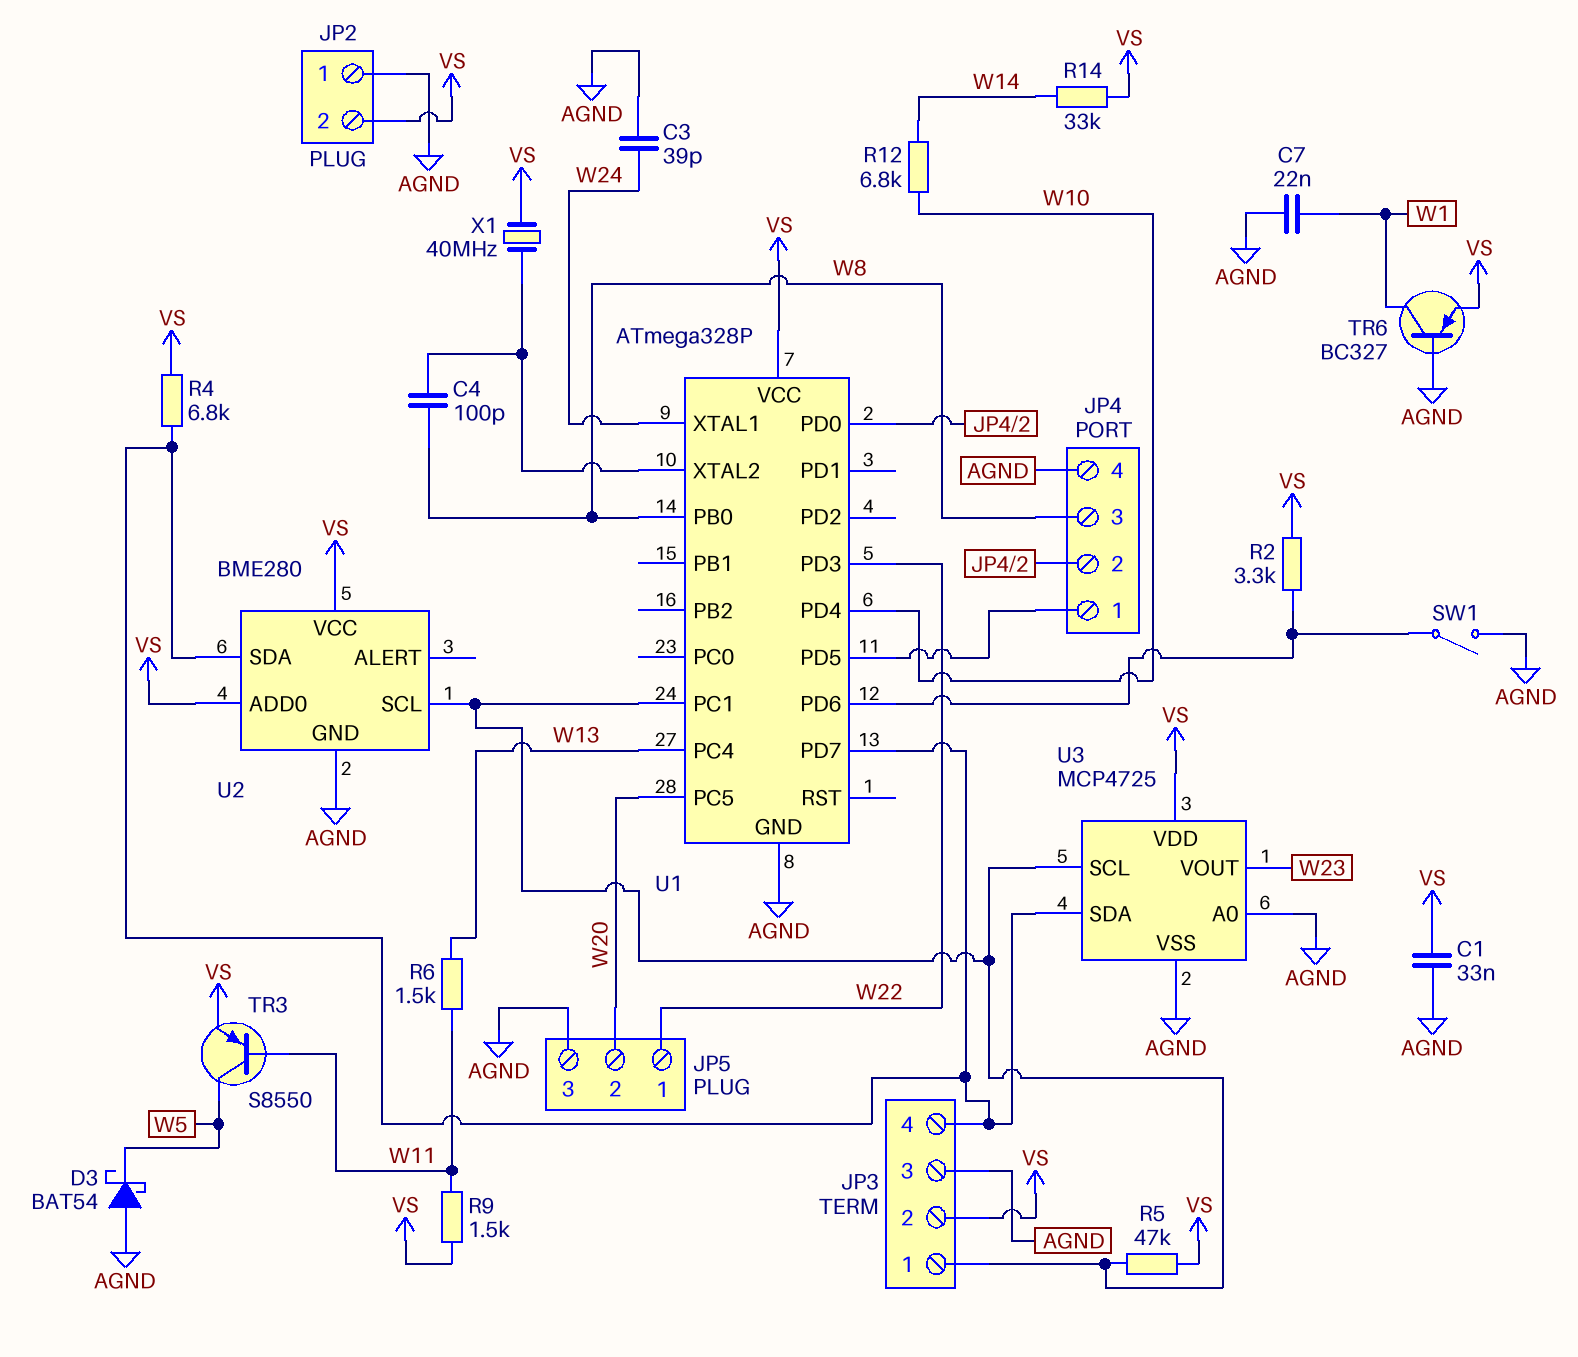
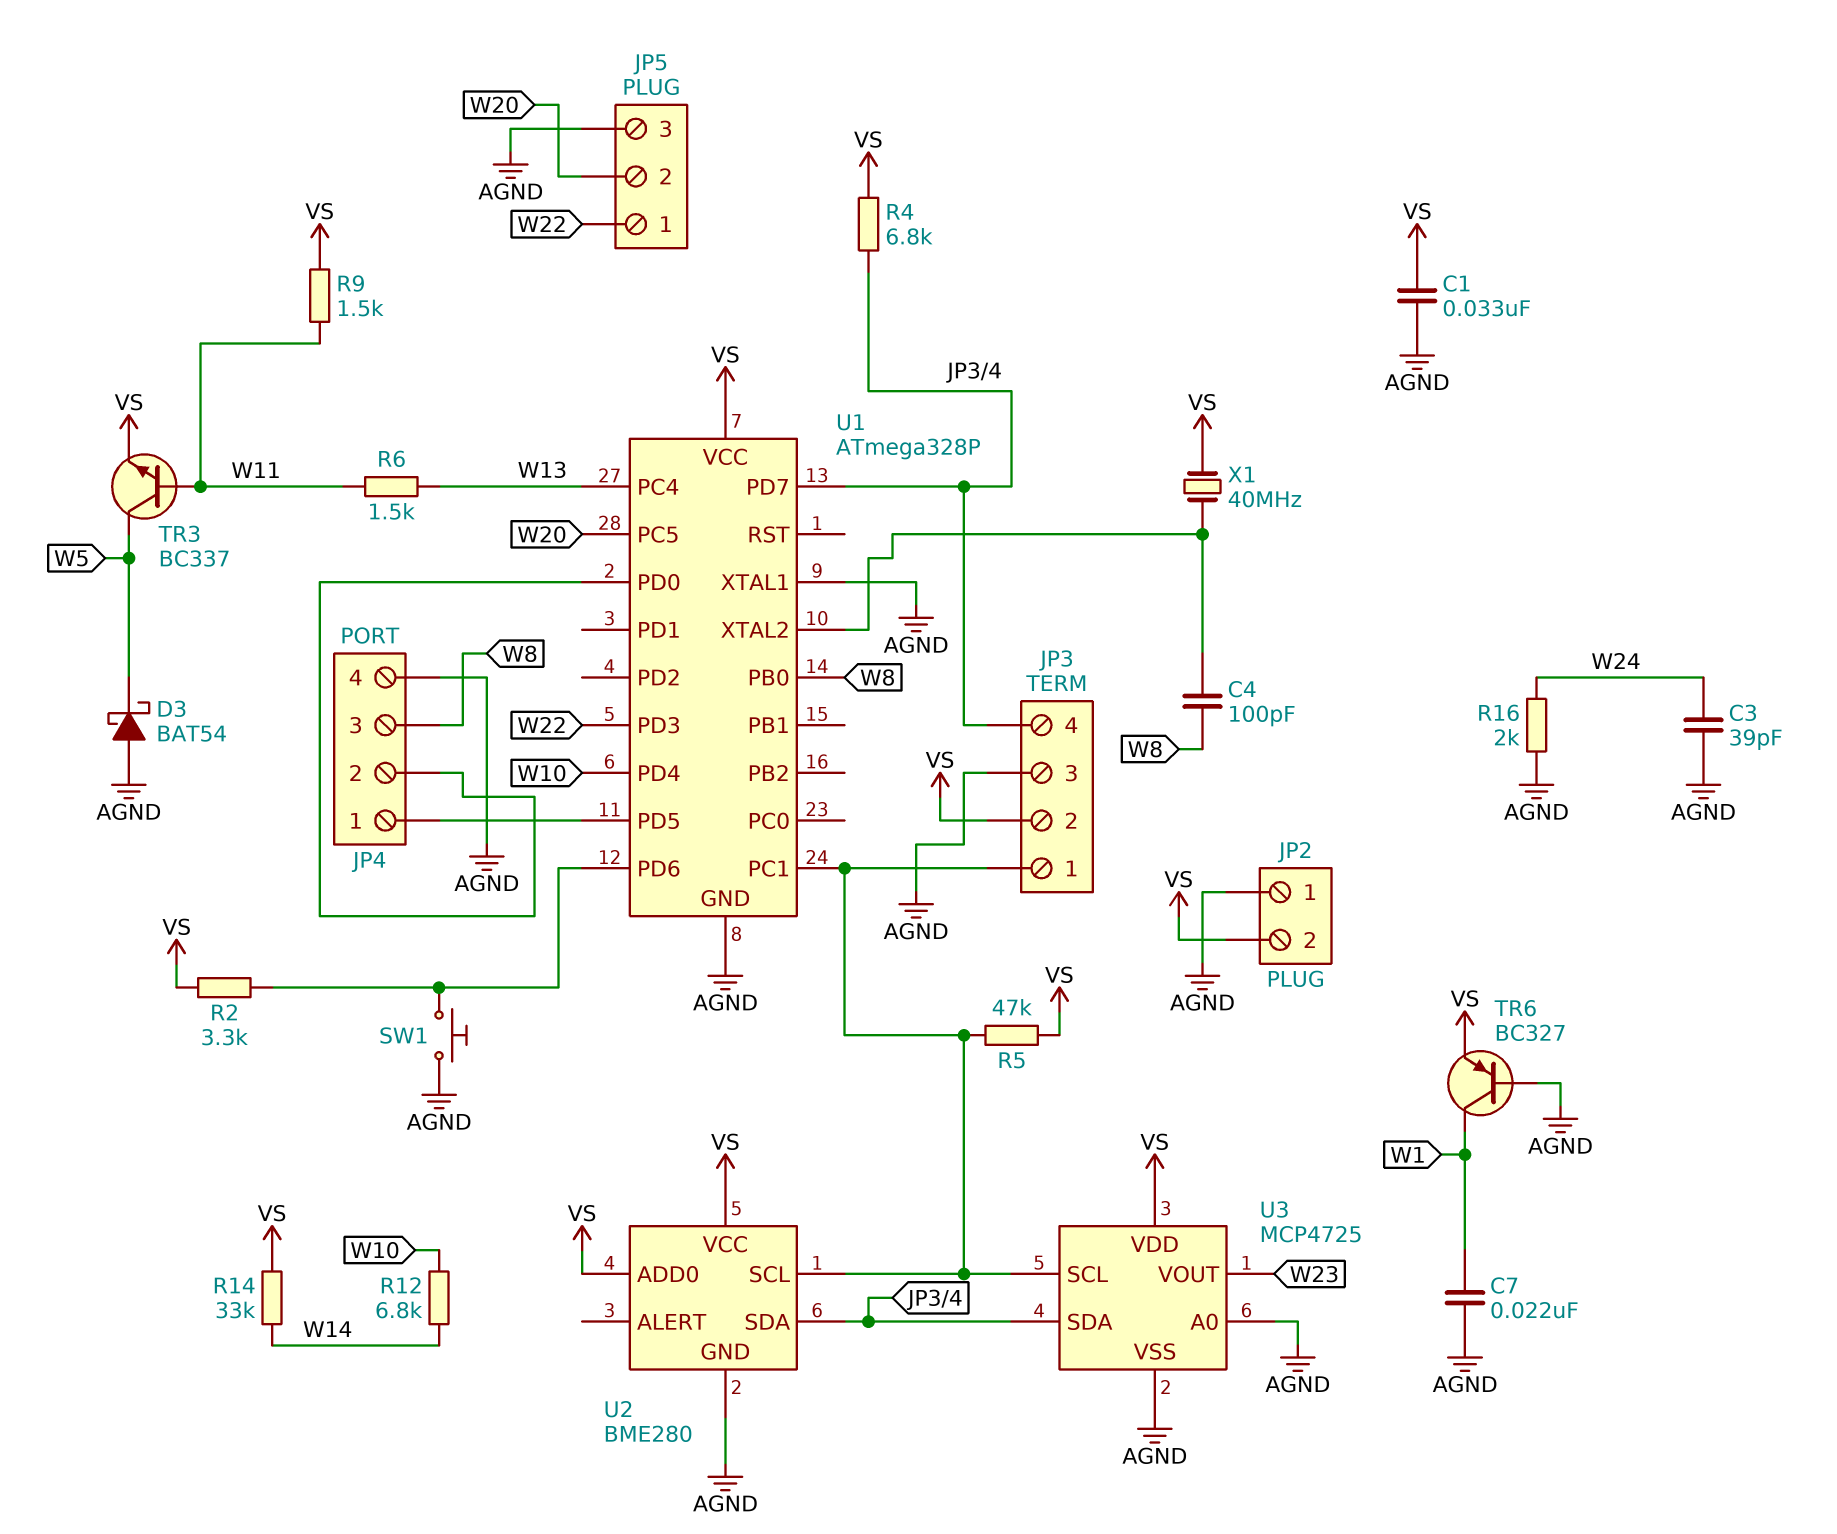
R16: none -> 2k (AGND, W24)
SW1: switch (AGND, U1/PD6) -> button (AGND, U1/PD6)
TR3: PNP S8550 (B W11, C W5, E VS) -> NPN BC337 (B W11, C W5, E VS)
U1 pin XTAL1: W24 -> AGND

